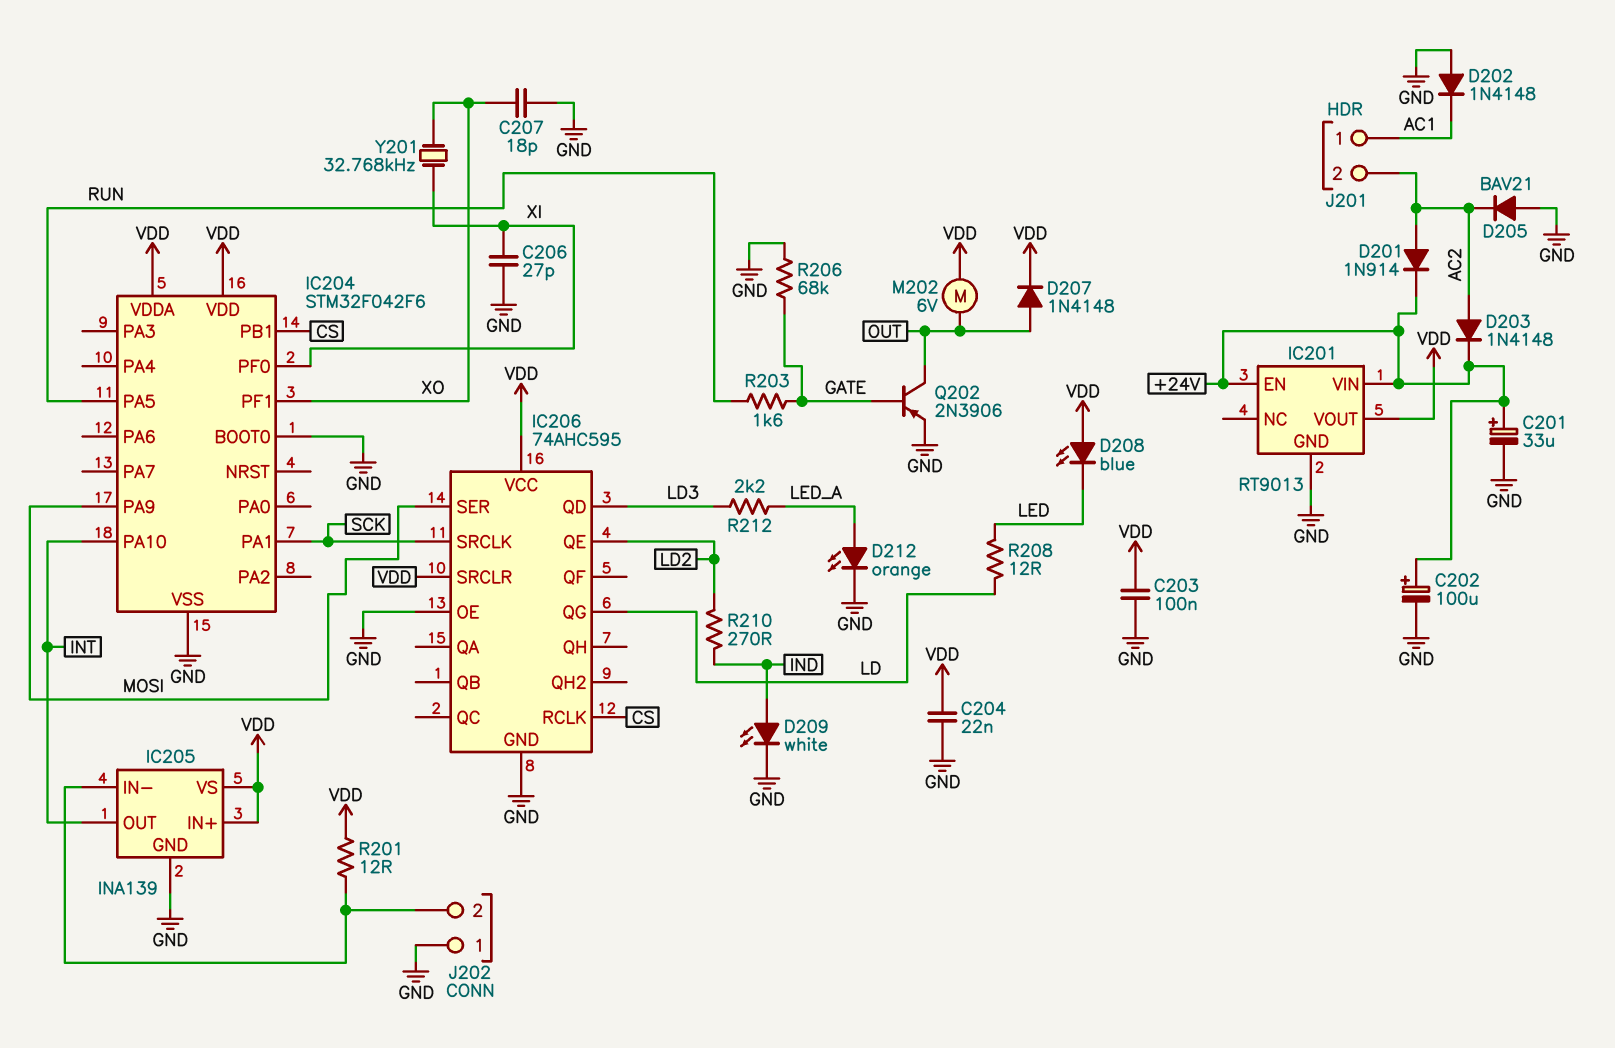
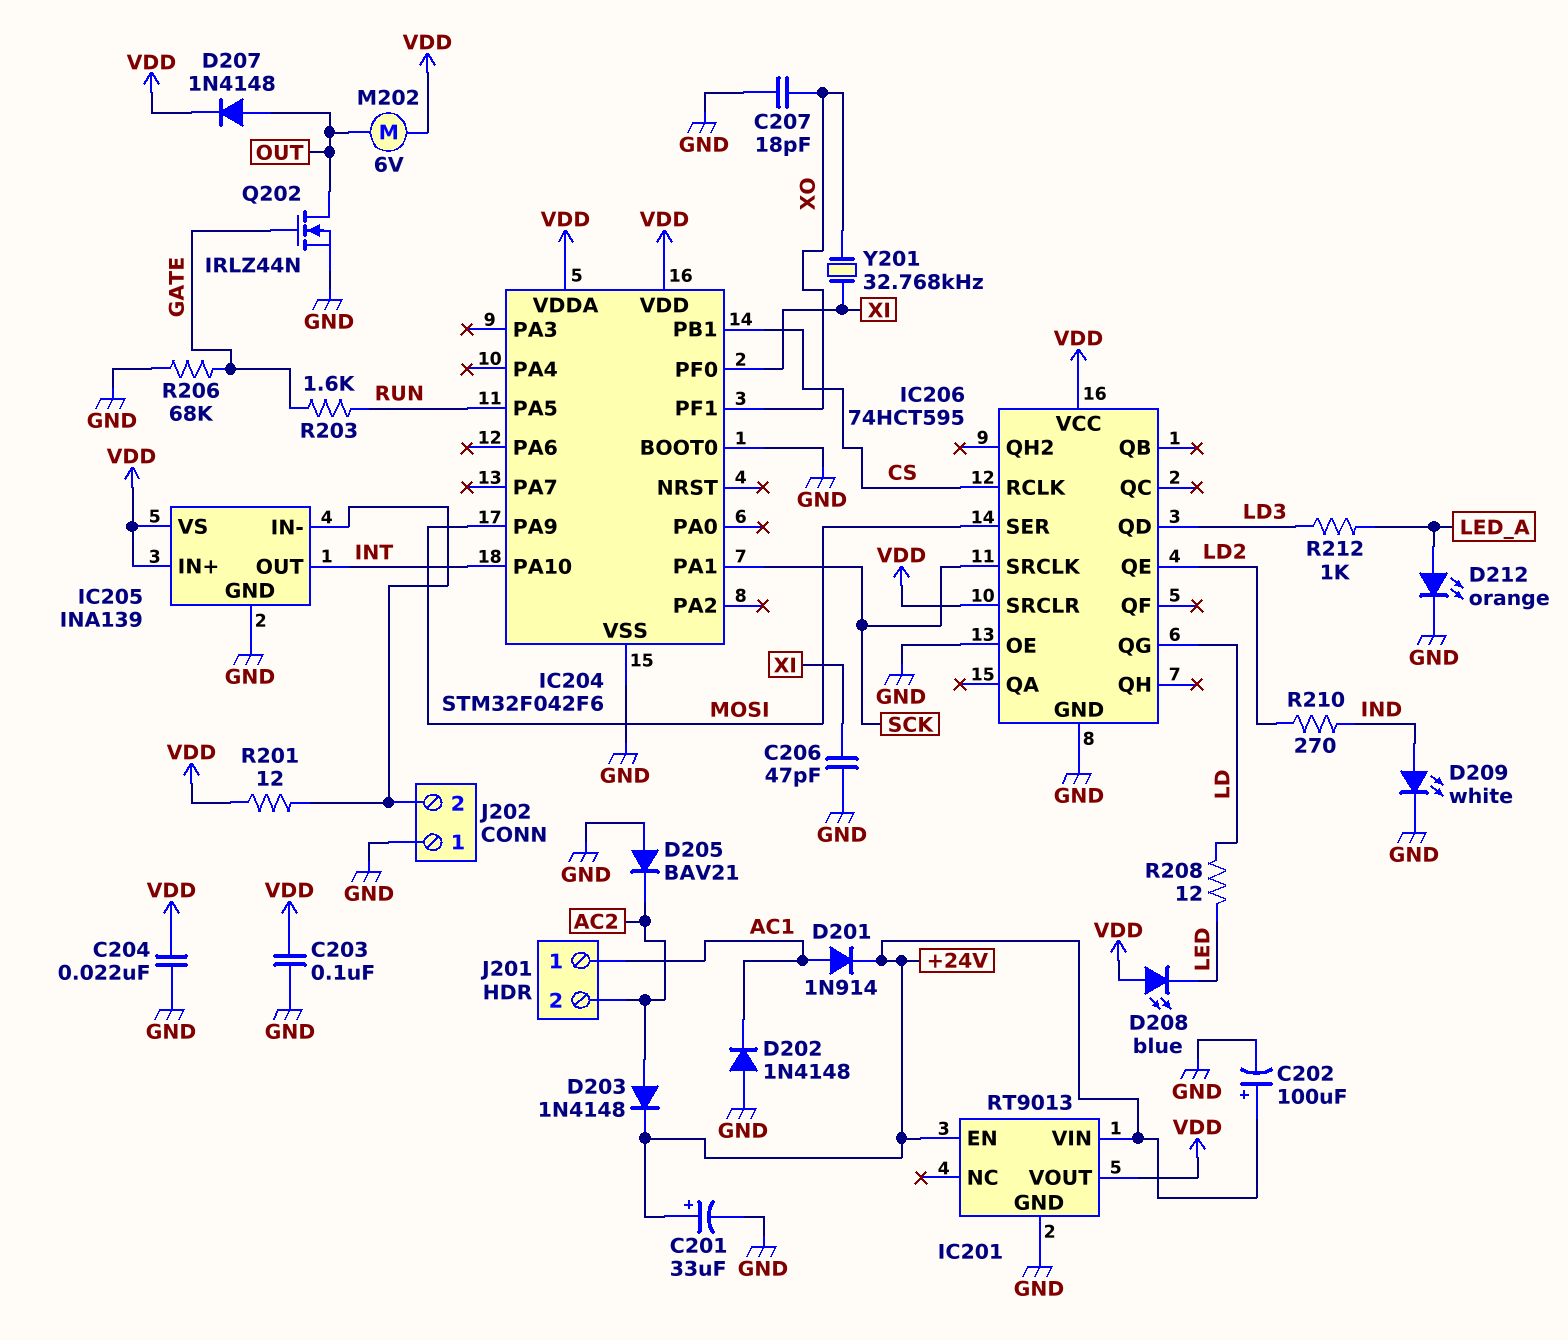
C206: 27pF (GND, XI) -> 47pF (GND, XI)
D201: diode 1N914 (A AC2, K +24V) -> diode 1N914 (A AC1, K +24V)
IC206: 74AHC595 -> 74HCT595
Q202: PNP 2N3906 (B GATE, C OUT, E GND) -> NMOS IRLZ44N (G GATE, D OUT, S GND)
R212: 2.2k (LD3, LED_A) -> 1k (LD3, LED_A)

